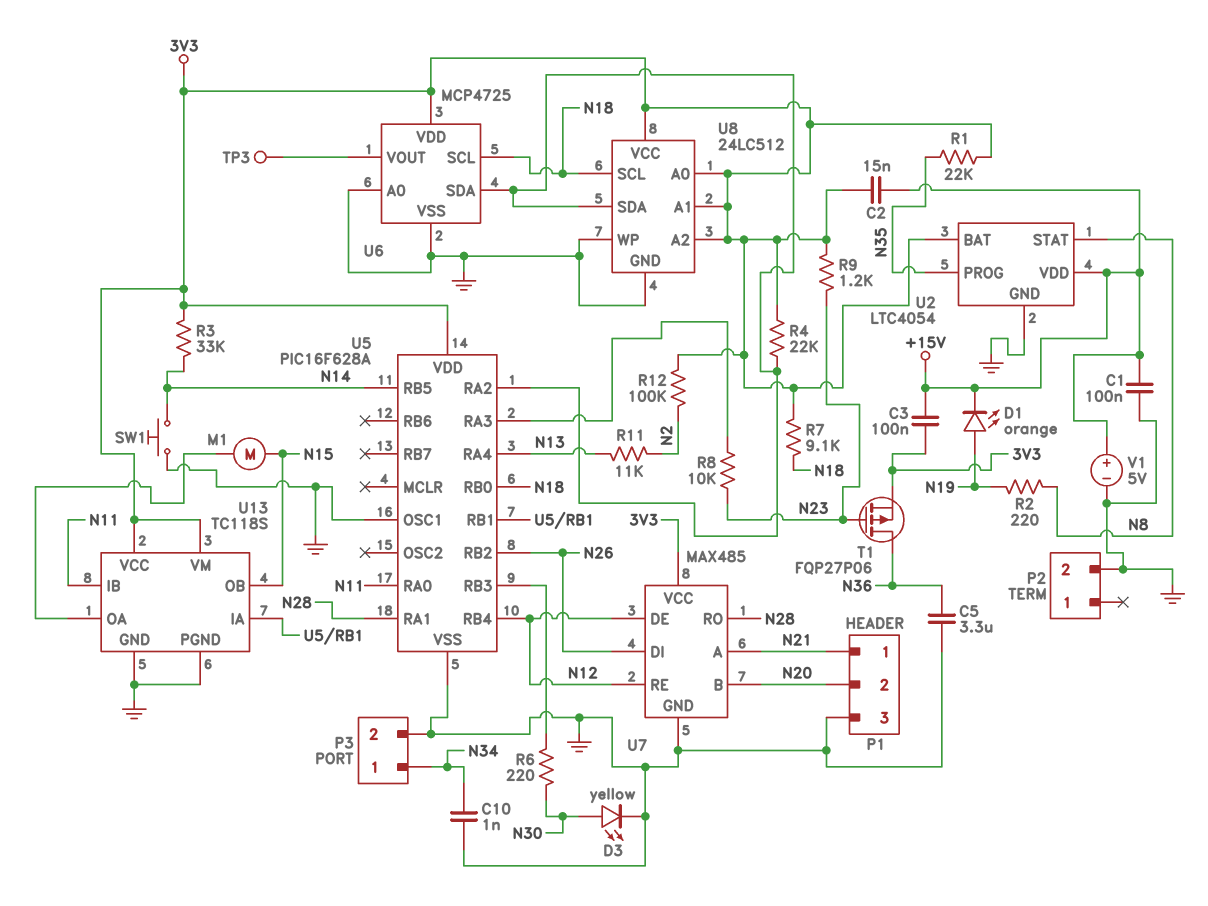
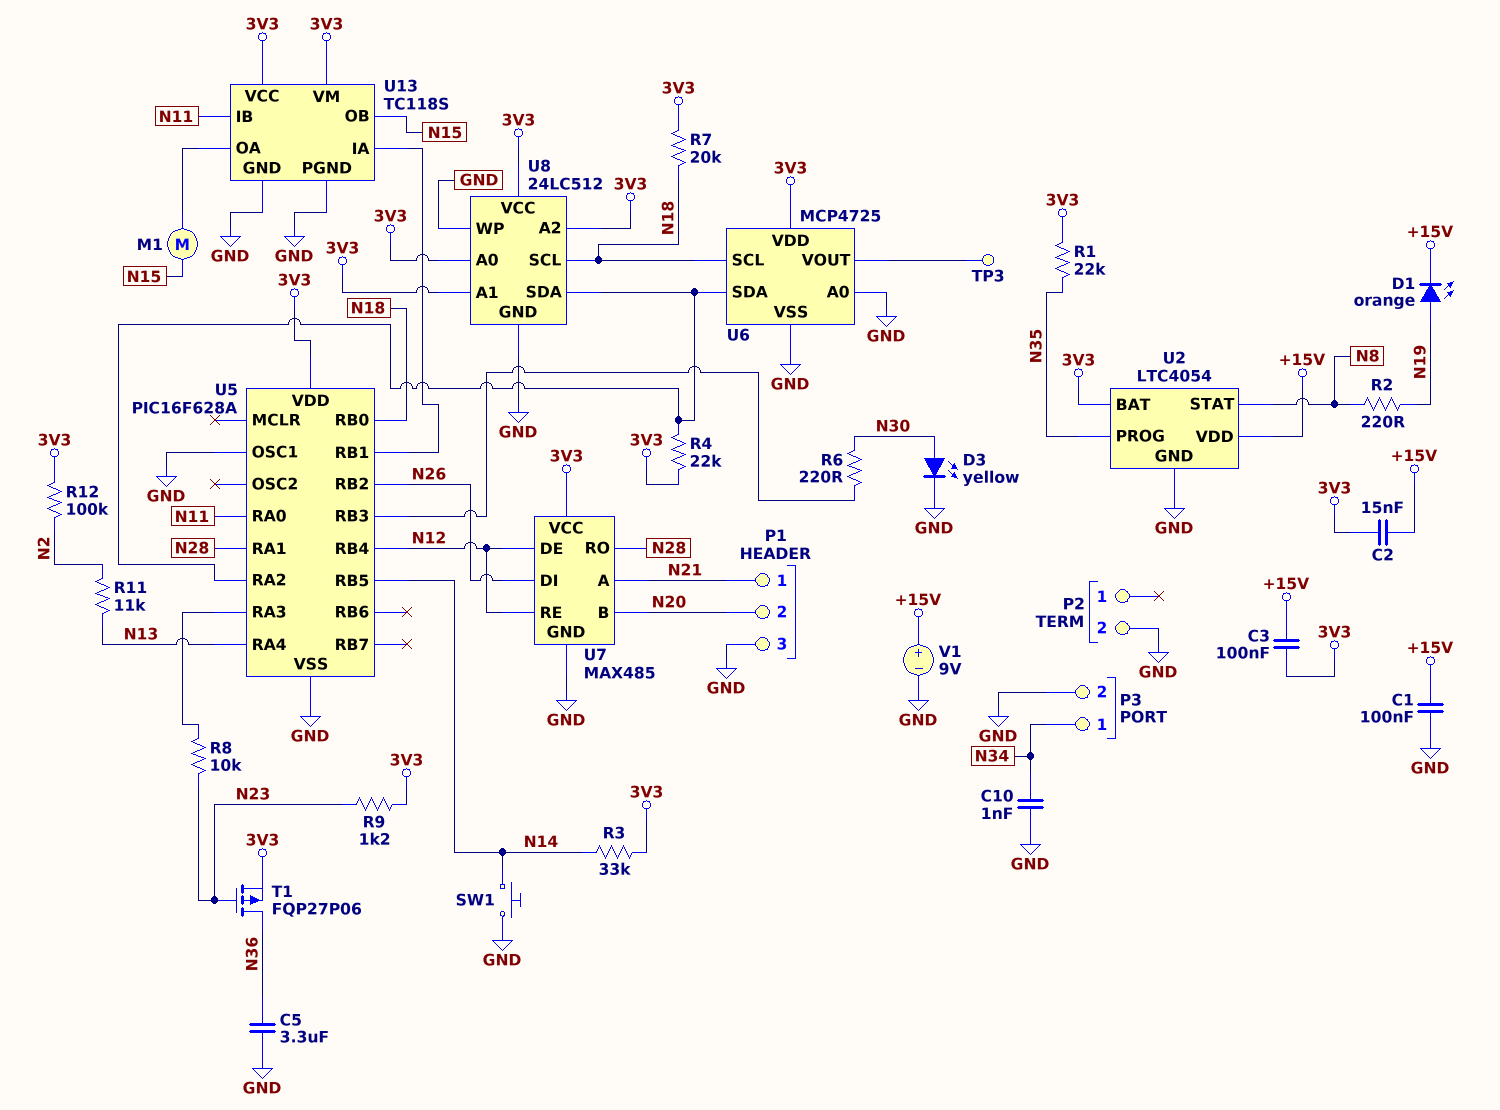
R7: 9.1k (3V3, N18) -> 20k (3V3, N18)
V1: 5V (plus +15V, minus GND) -> 9V (plus +15V, minus GND)

